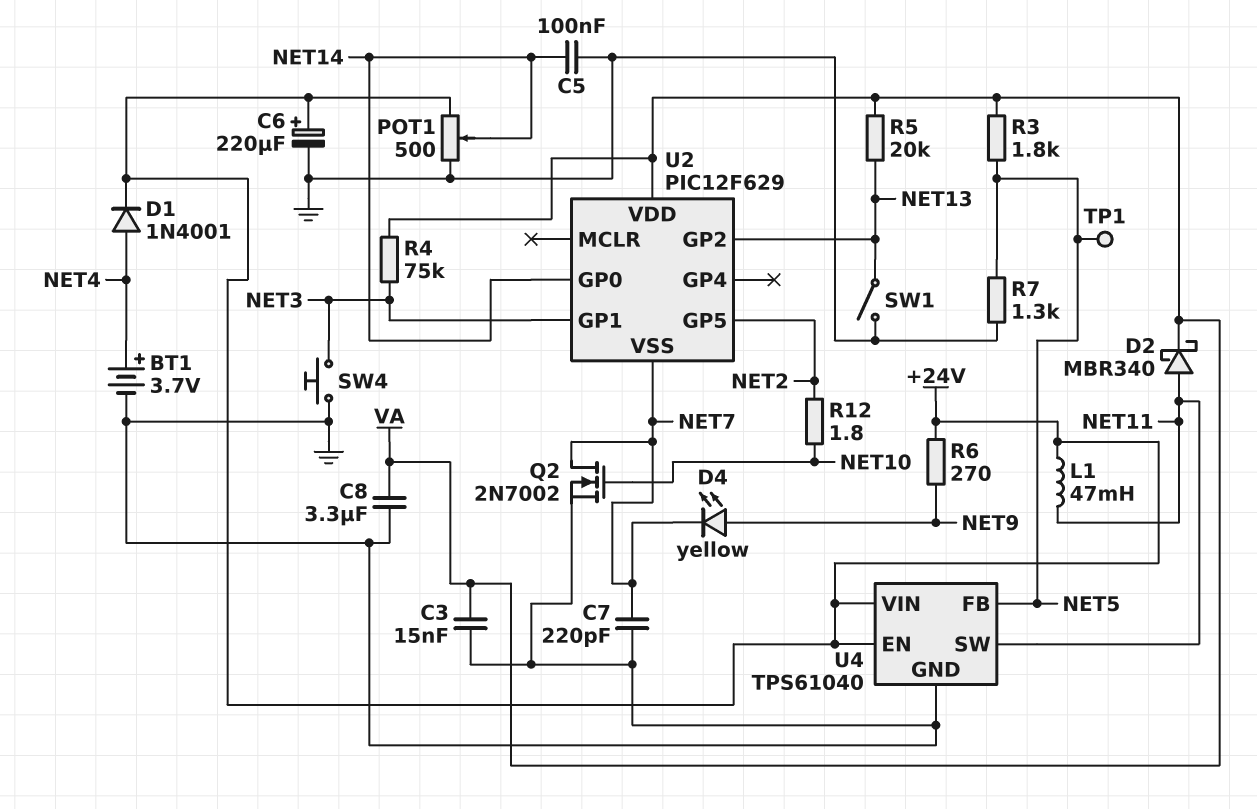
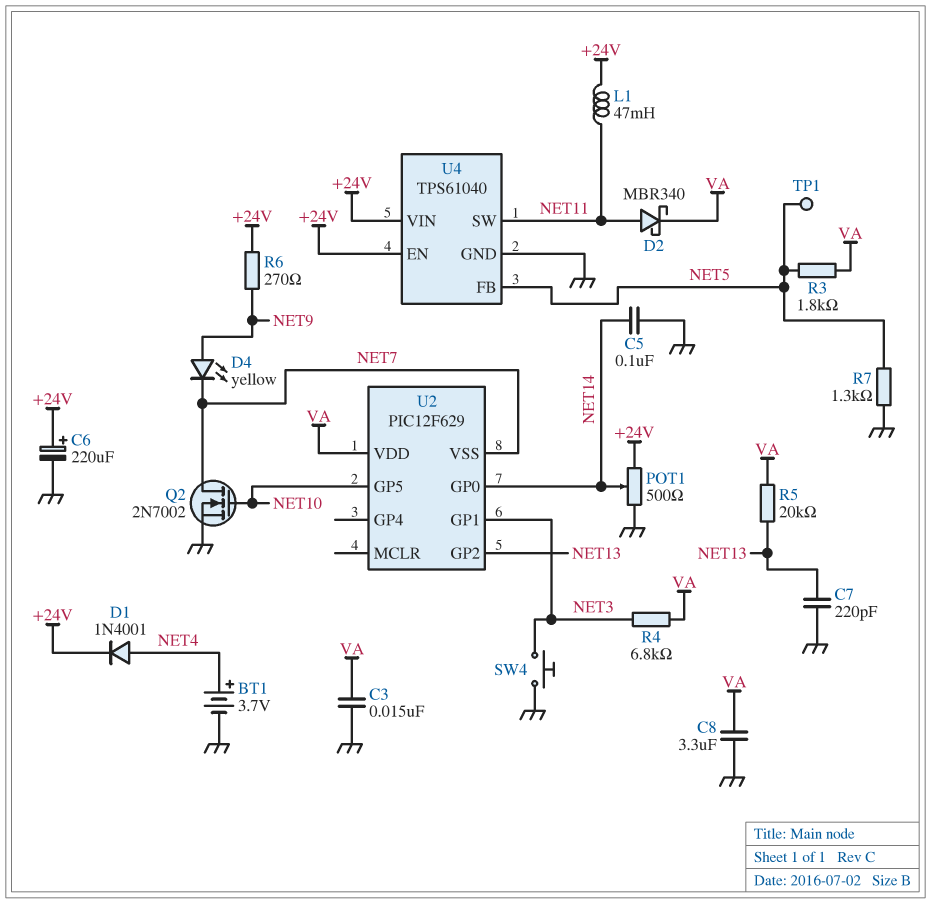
C7: 220pF (GND, NET7) -> 220pF (GND, NET13)
R4: 75k (NET3, VA) -> 6.8k (NET3, VA)
R12: 1.8 (NET2, NET10) -> none
SW1: switch (GND, NET13) -> none
U2 pin GP5: NET2 -> NET10

